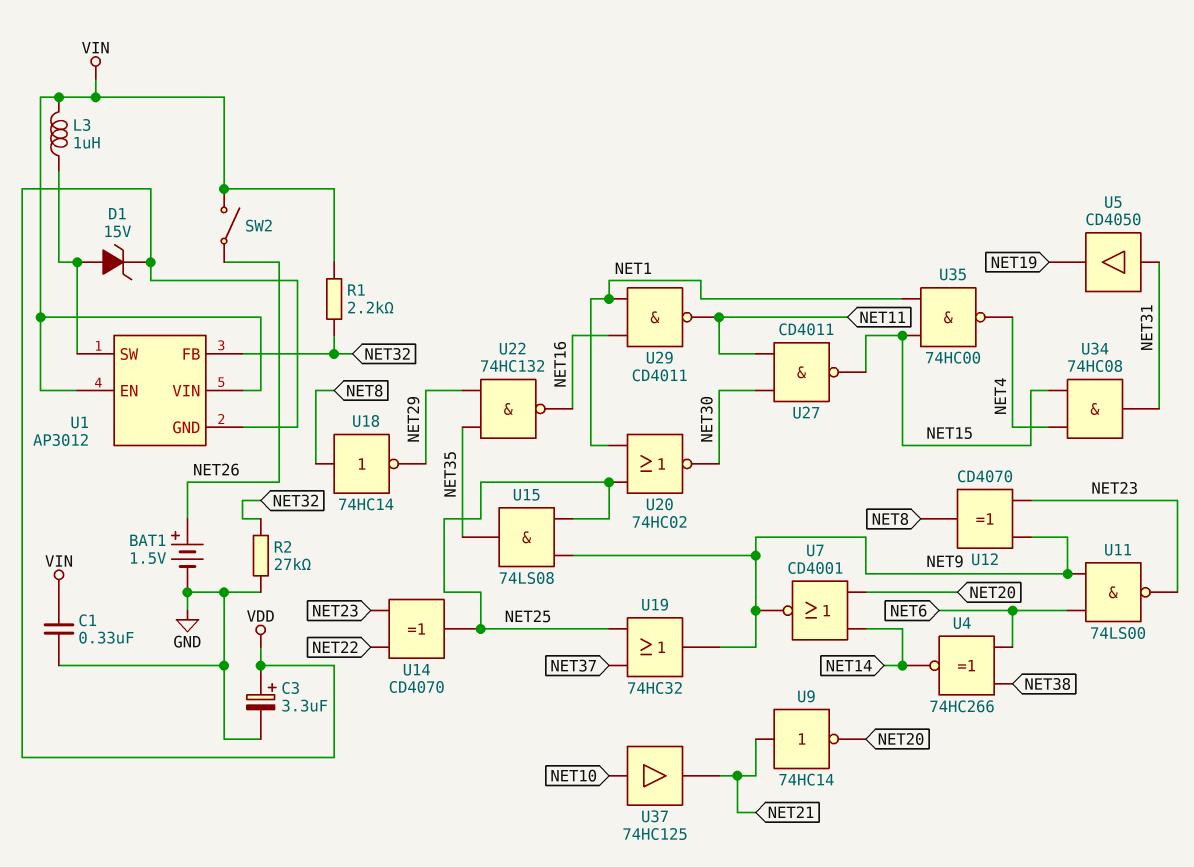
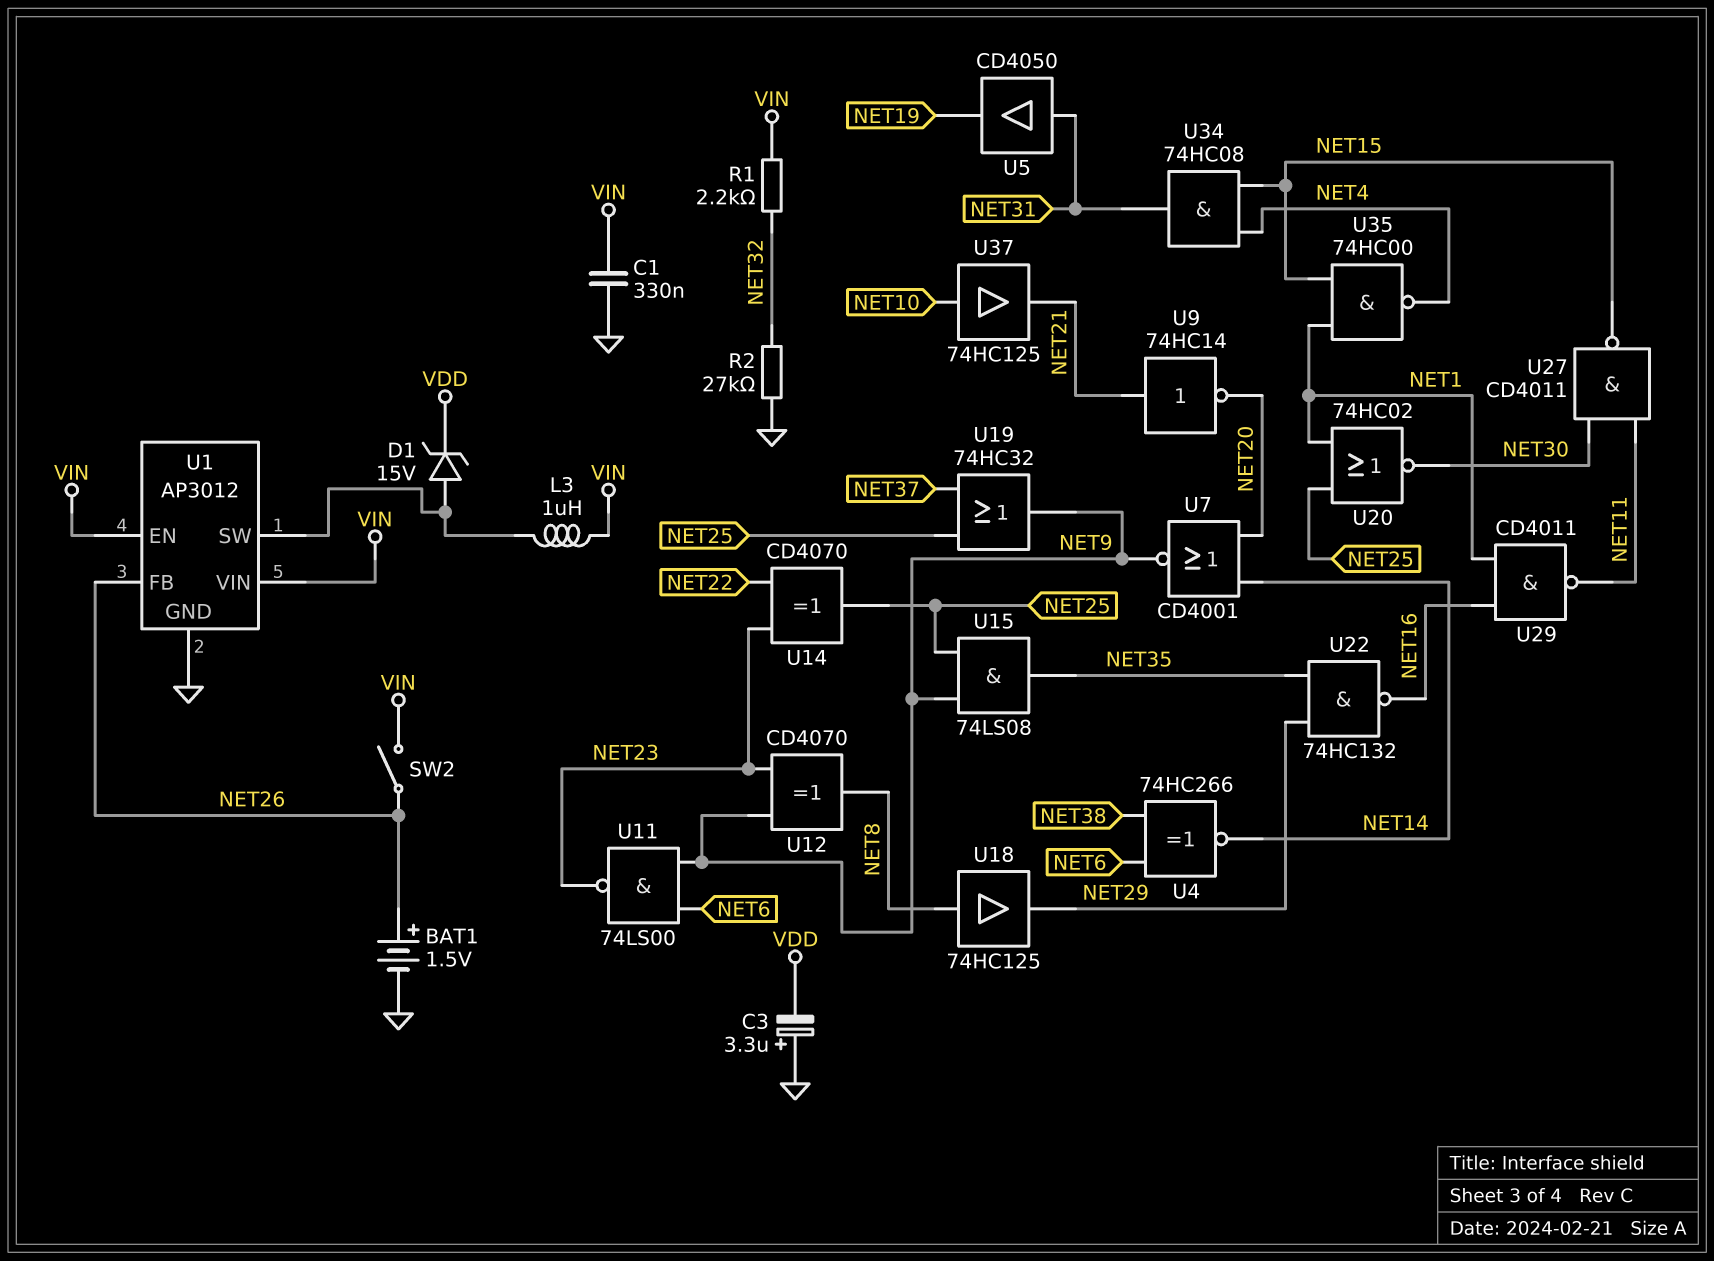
C3: 3.3uF (plus VDD, minus GND) -> 3.3uF (plus GND, minus VDD)
U1 pin FB: NET32 -> NET26
U1 pin GND: VDD -> GND
U18: NOT 74HC14 (in NET8, out NET29) -> buffer 74HC125 (in NET8, out NET29)

